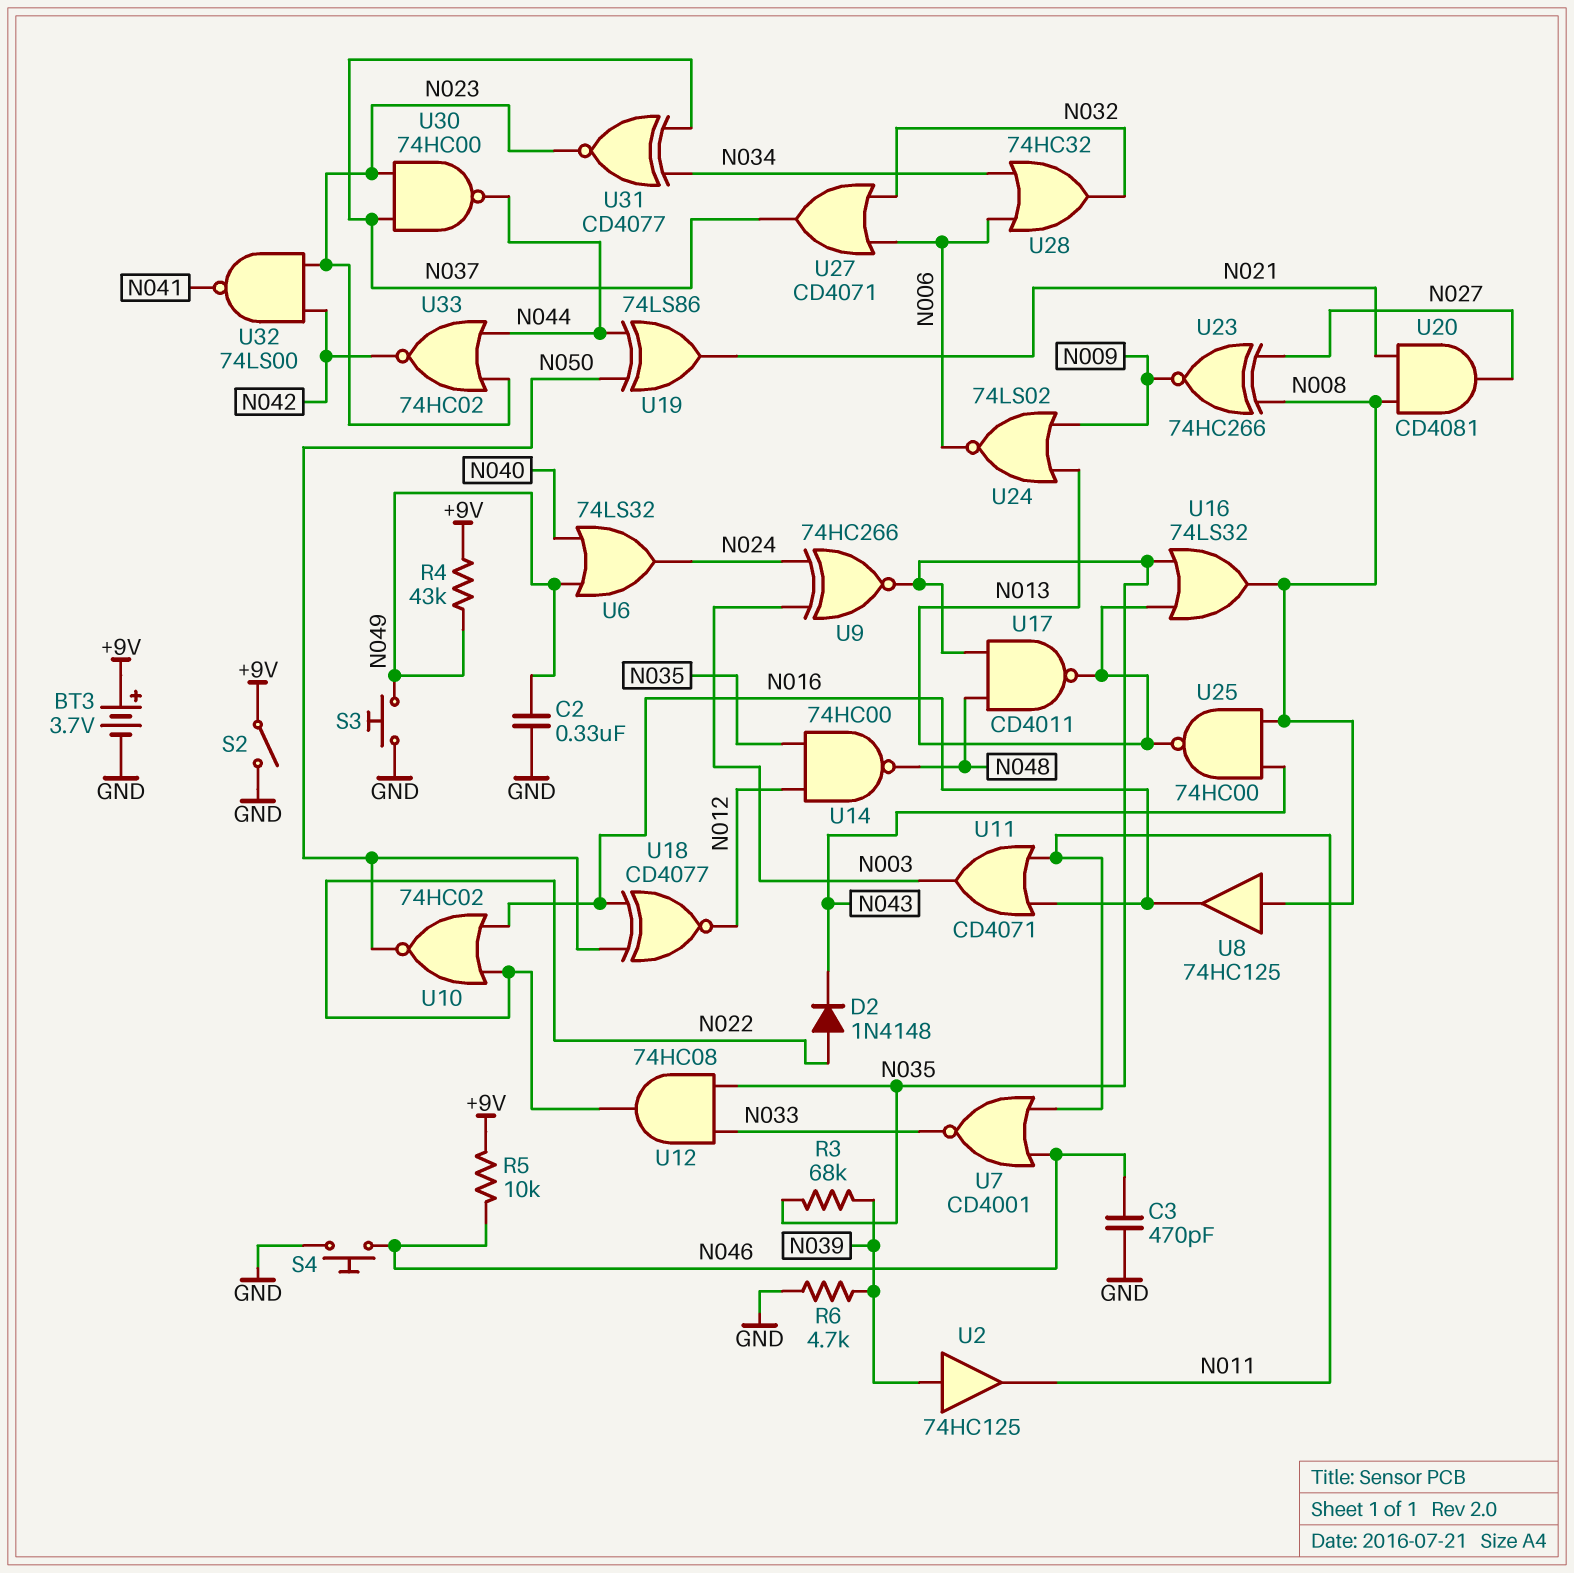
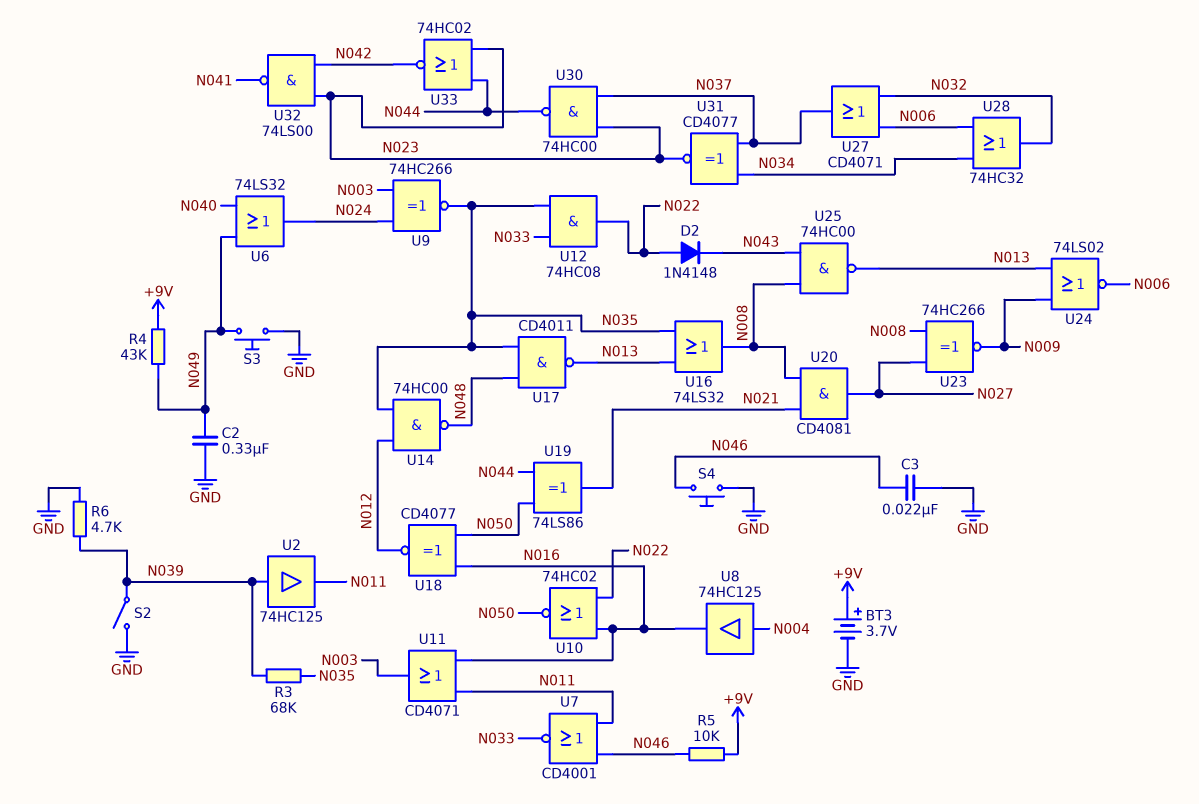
C3: 470pF (GND, N046) -> 22nF (GND, N046)
S2: switch (+9V, GND) -> switch (GND, N039)
U8: buffer 74HC125 (in N008, out N016) -> buffer 74HC125 (in N004, out N016)

